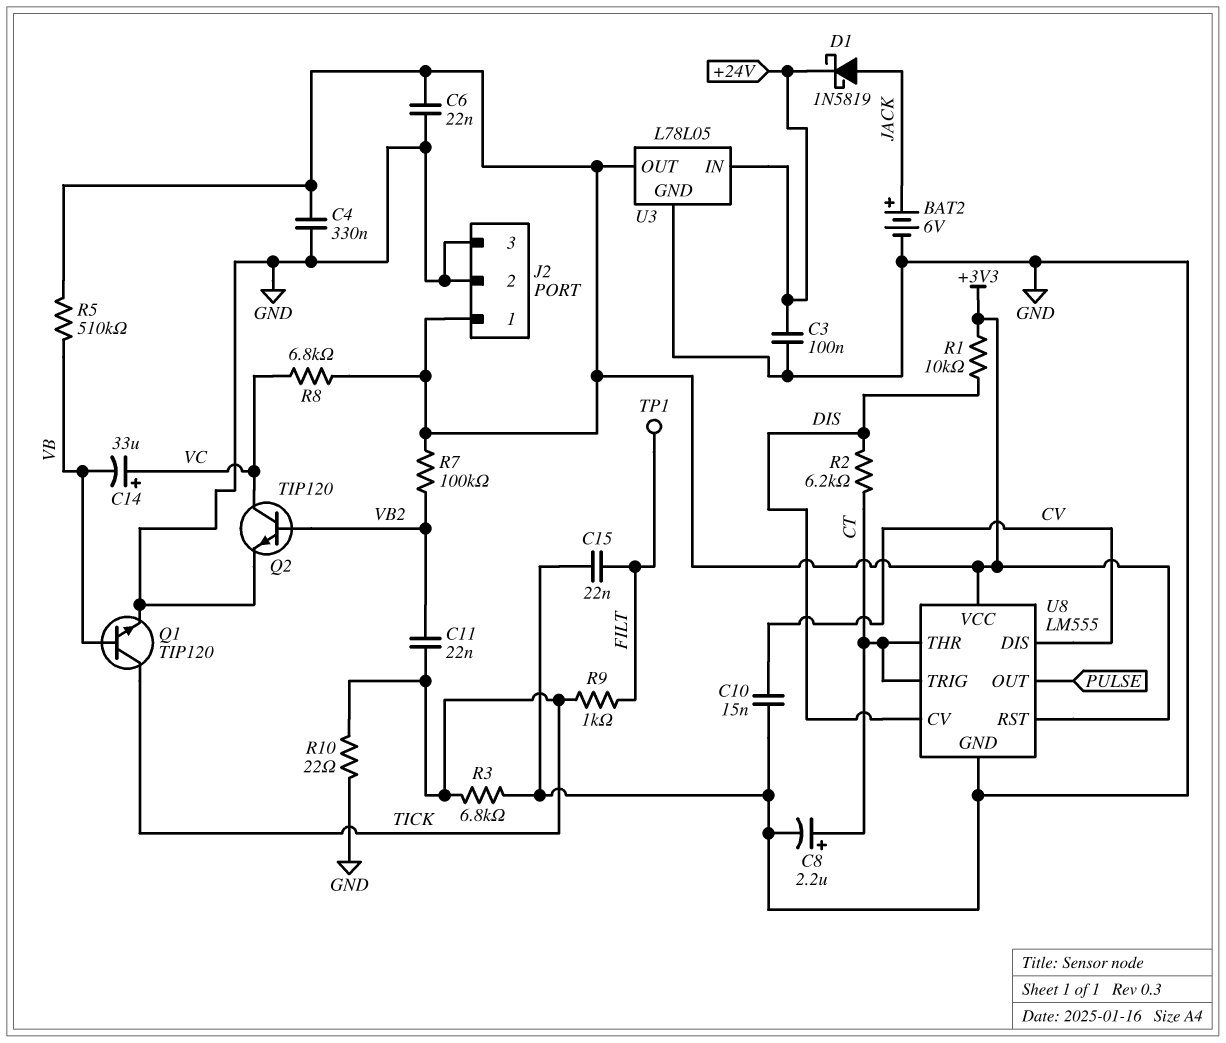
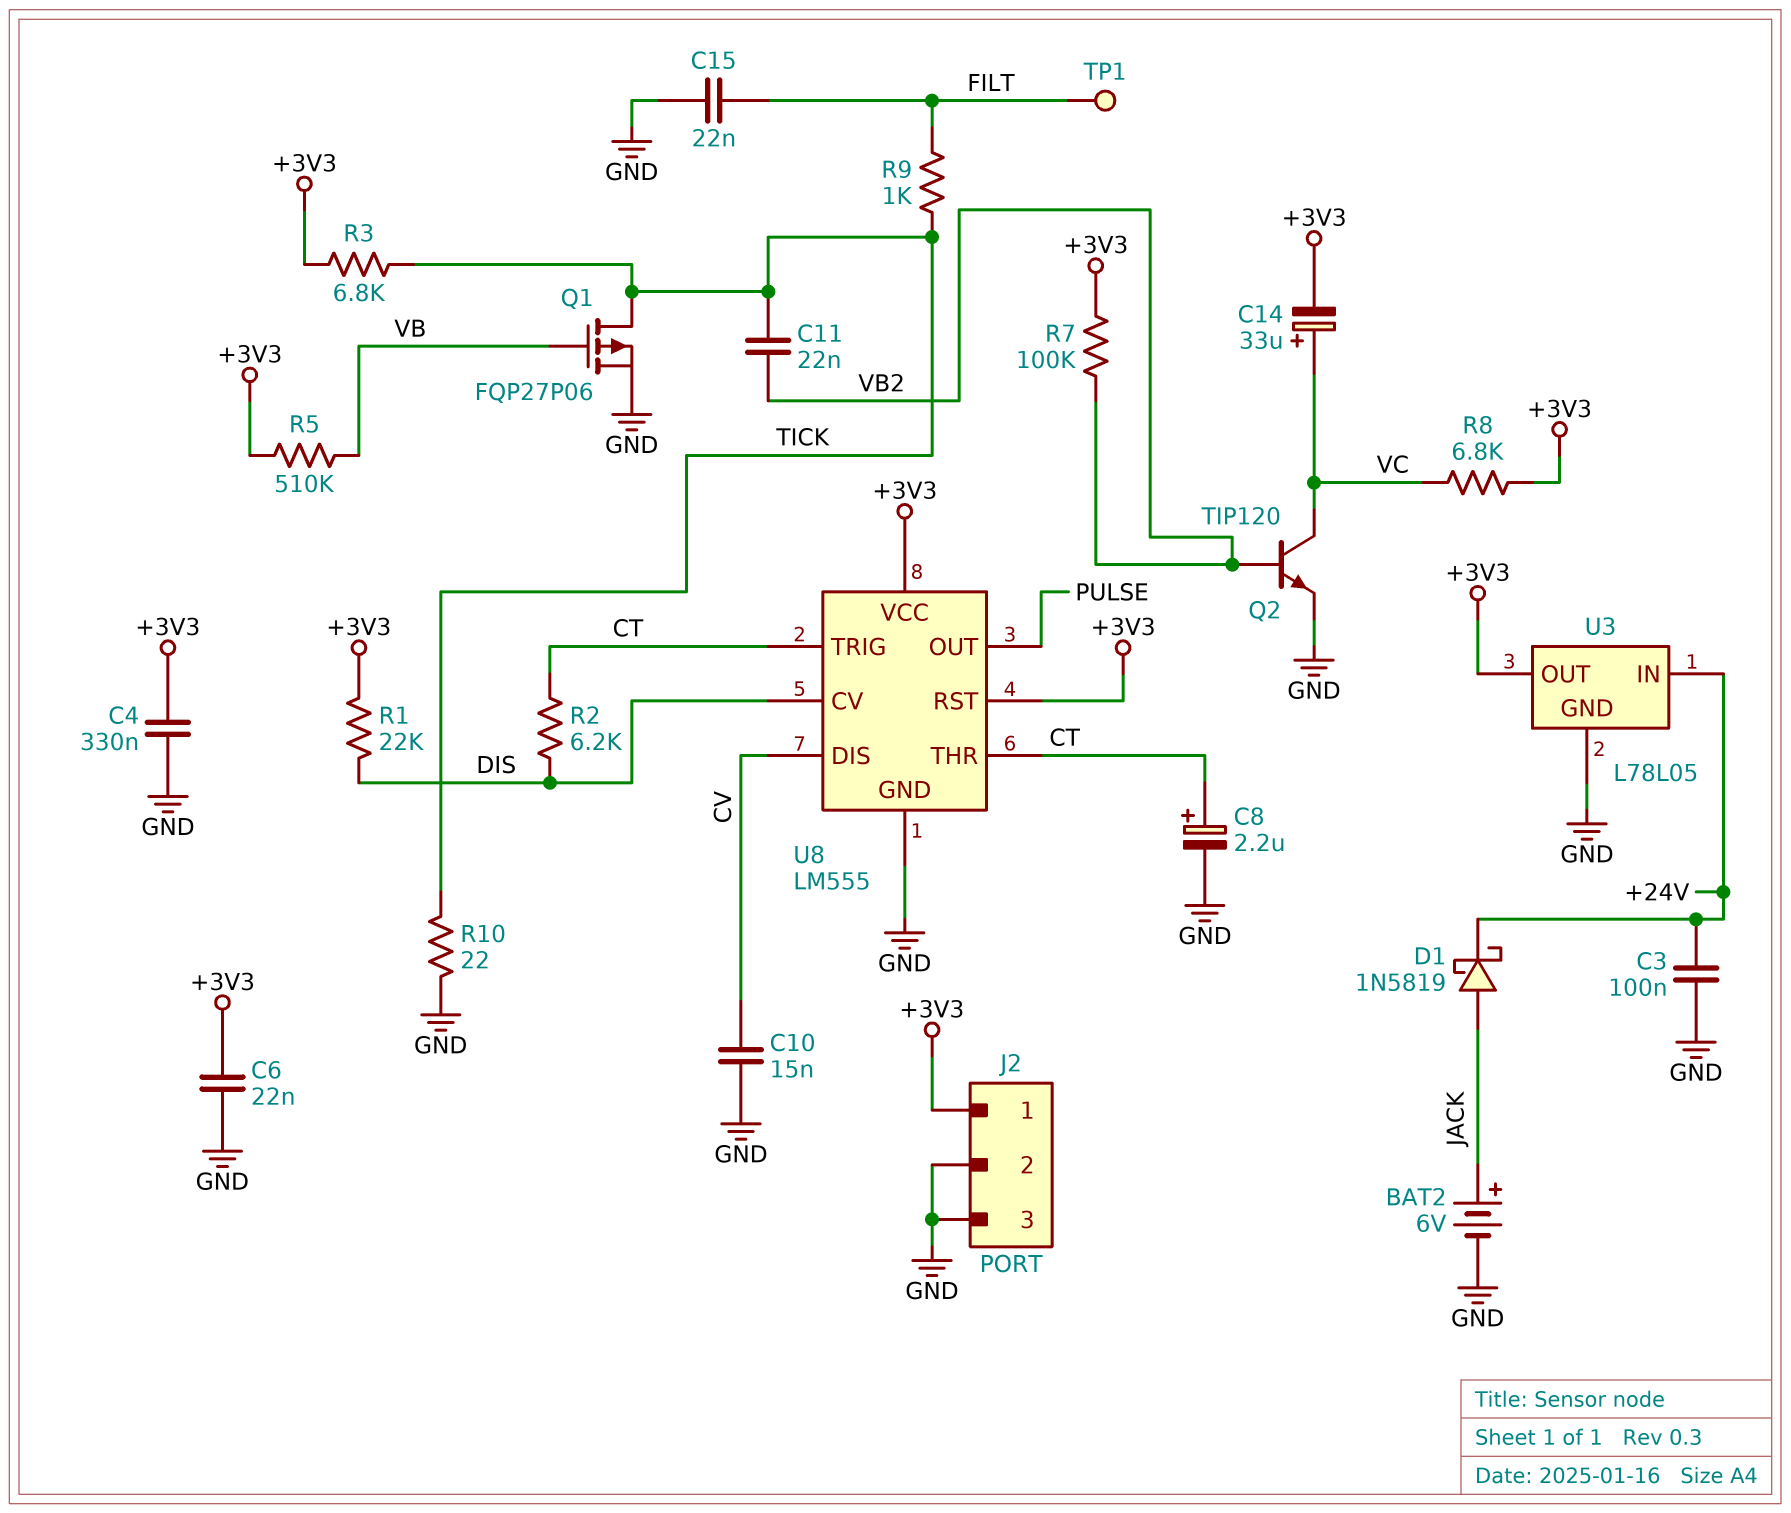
C14: 33uF (plus VC, minus VB) -> 33uF (plus VC, minus +3V3)
Q1: NPN TIP120 (B VB, C TICK, E GND) -> PMOS FQP27P06 (G VB, D TICK, S GND)
R1: 10k (+3V3, DIS) -> 22k (+3V3, DIS)
R3: 6.8k (GND, TICK) -> 6.8k (+3V3, TICK)

